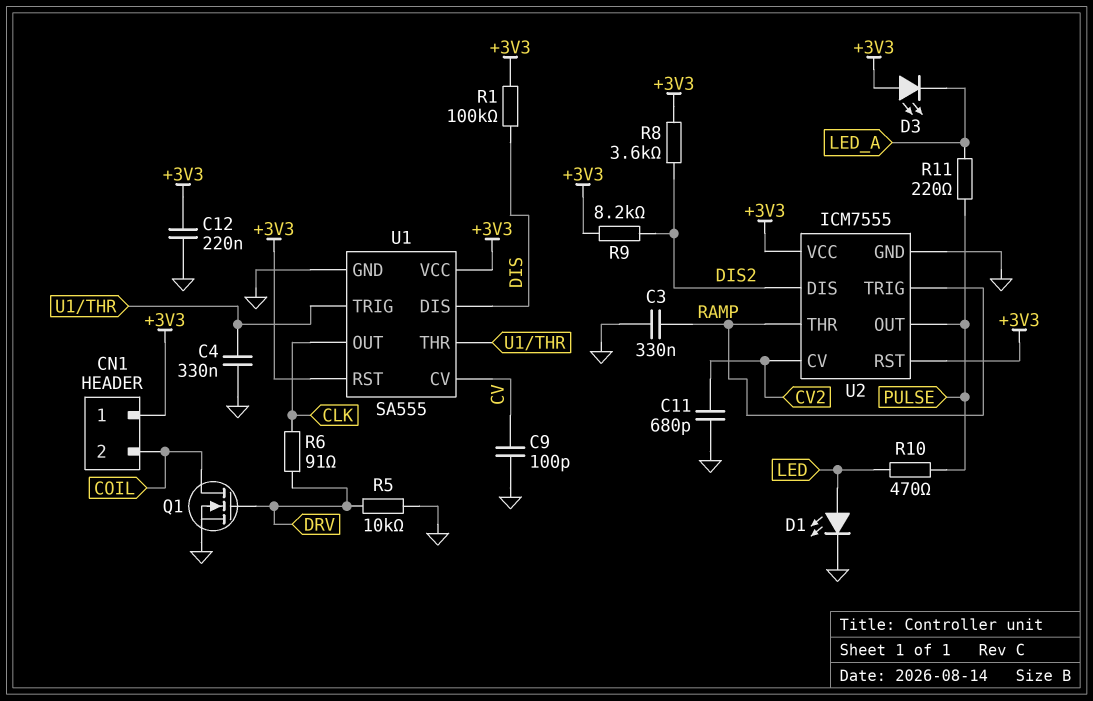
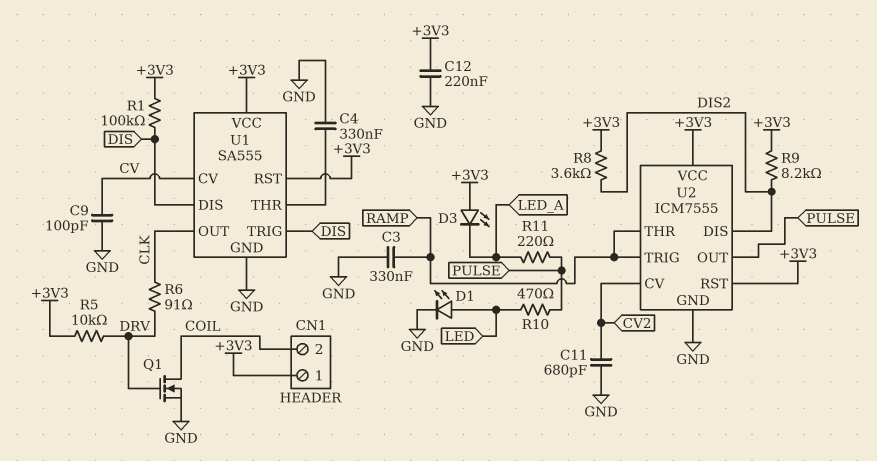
R5: 10k (DRV, GND) -> 10k (+3V3, DRV)
U1 pin TRIG: U1/THR -> DIS

